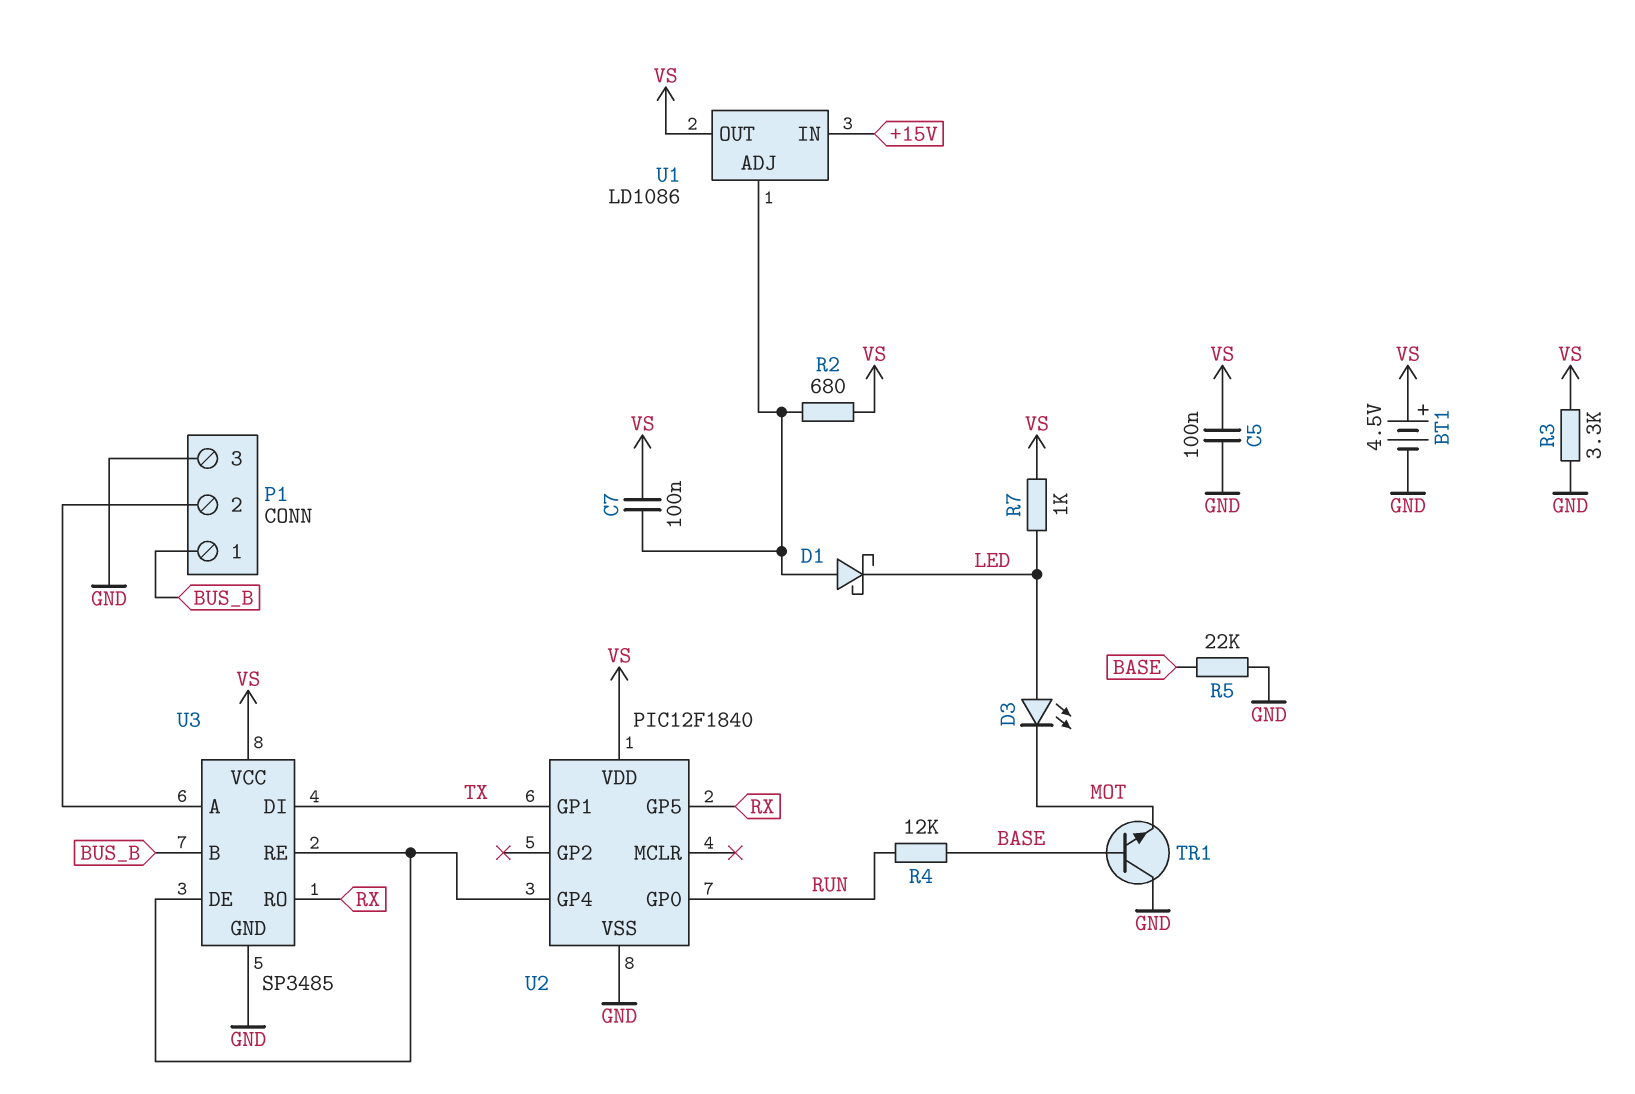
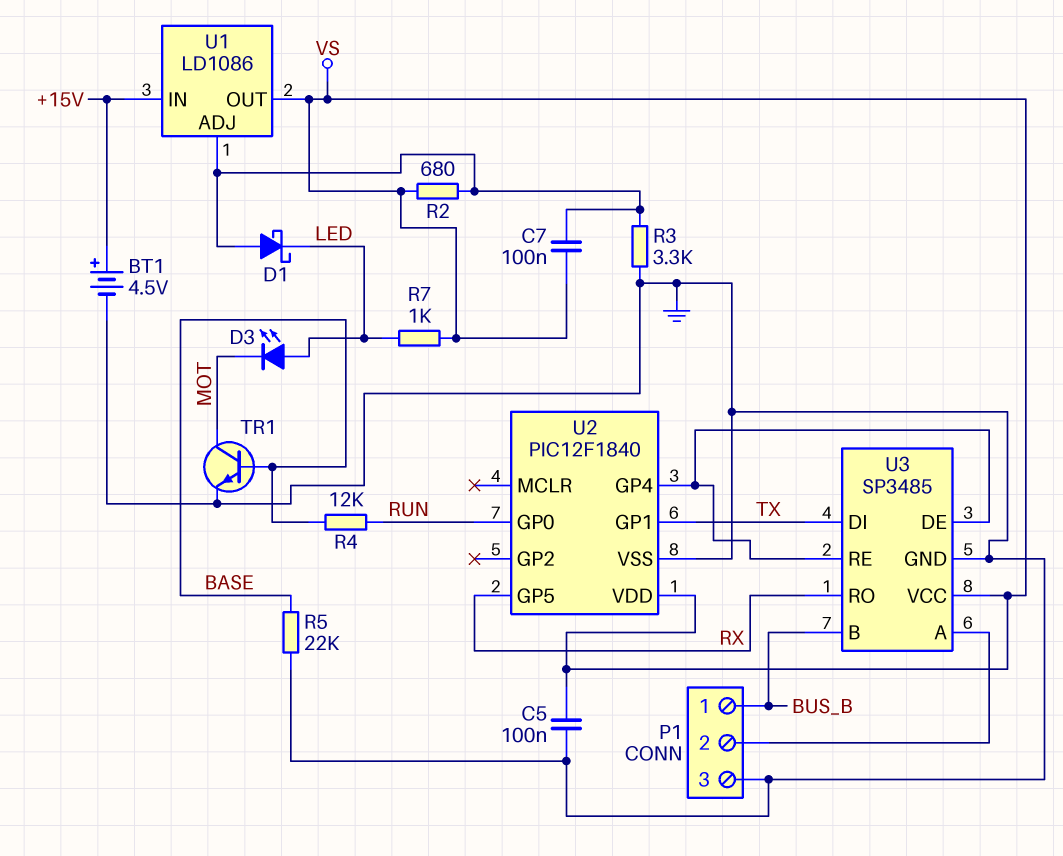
BT1: 4.5V (plus VS, minus GND) -> 4.5V (plus +15V, minus GND)
R3: 3.3k (GND, VS) -> 3.3k (GND, U1/ADJ)
TR1: NPN (B BASE, C GND, E MOT) -> NPN (B BASE, C MOT, E GND)

